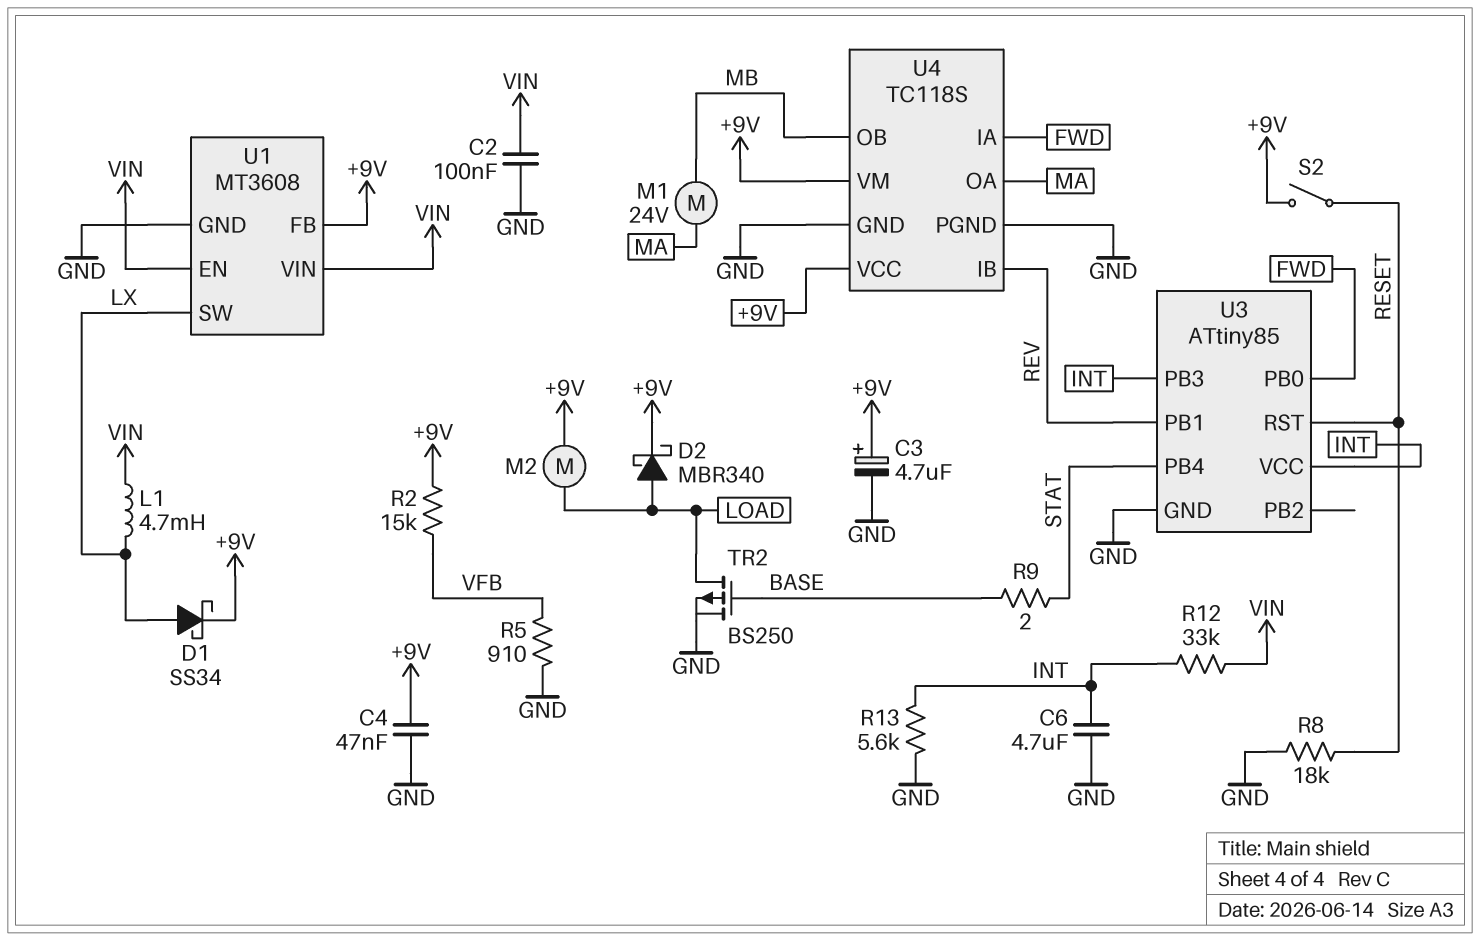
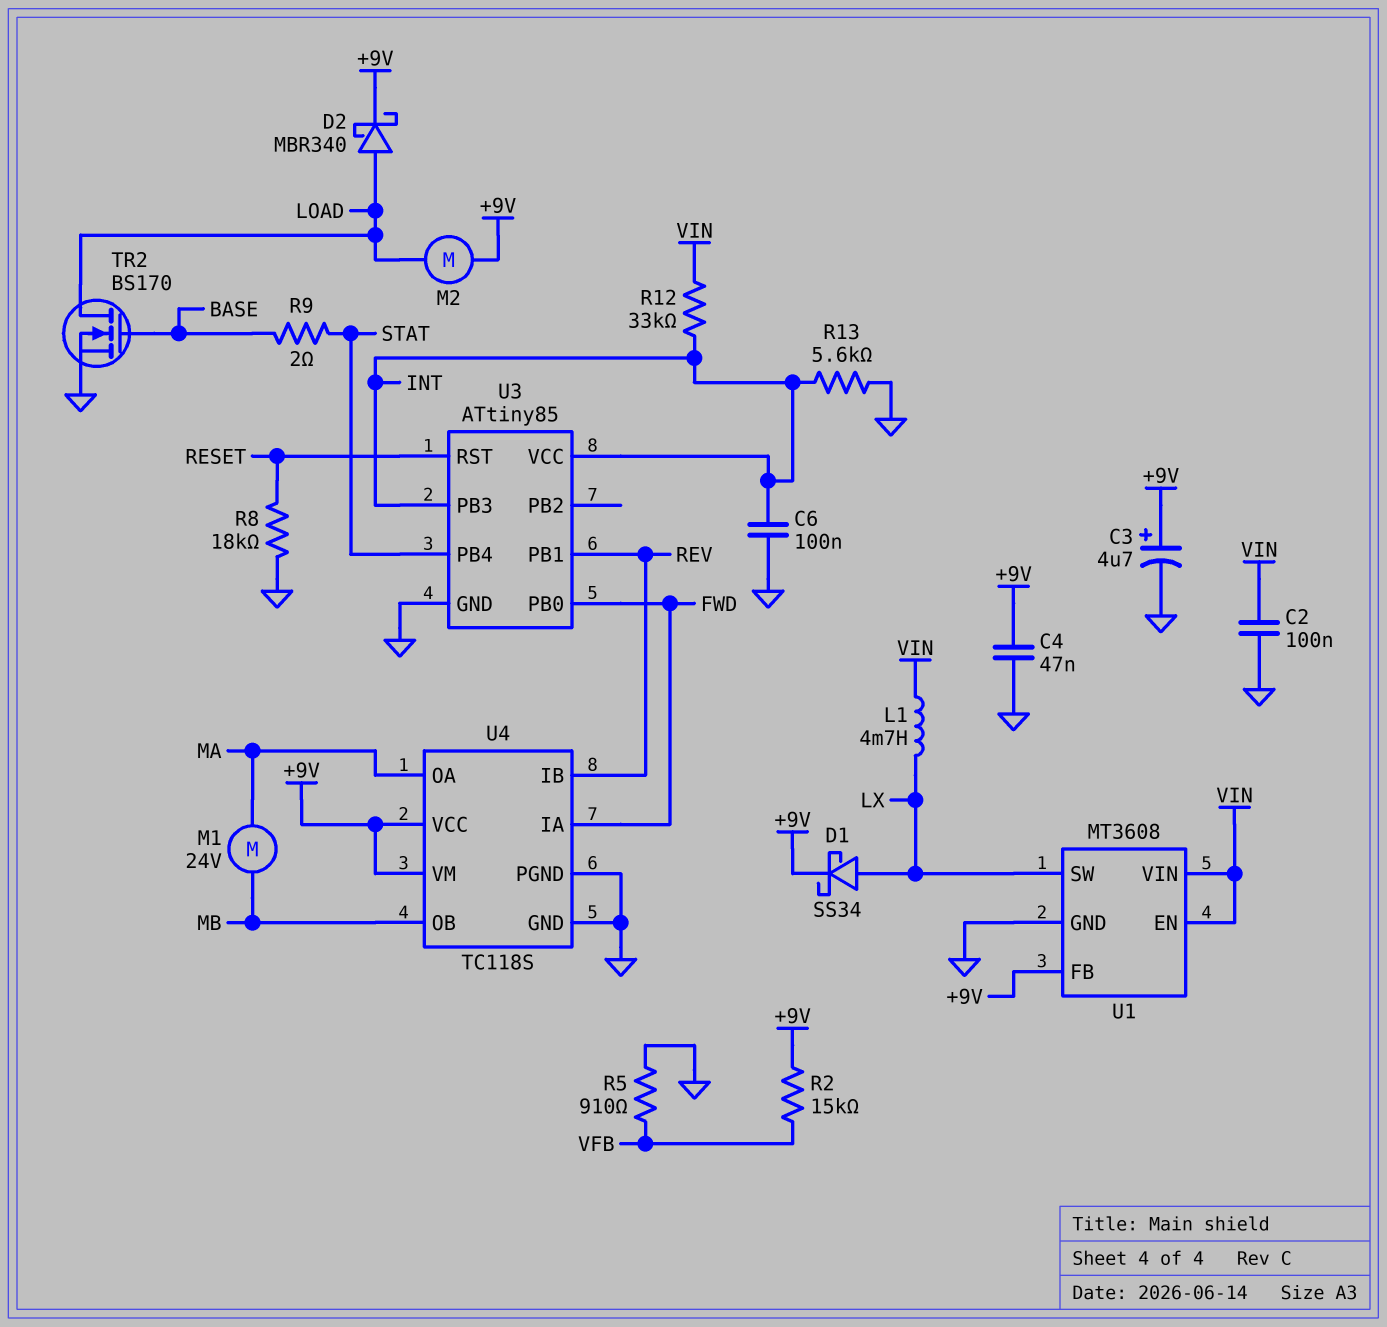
C6: 4.7uF (GND, INT) -> 100nF (GND, INT)
S2: switch (+9V, RESET) -> none
TR2: PMOS BS250 (G BASE, D LOAD, S GND) -> NMOS BS170 (G BASE, D LOAD, S GND)

